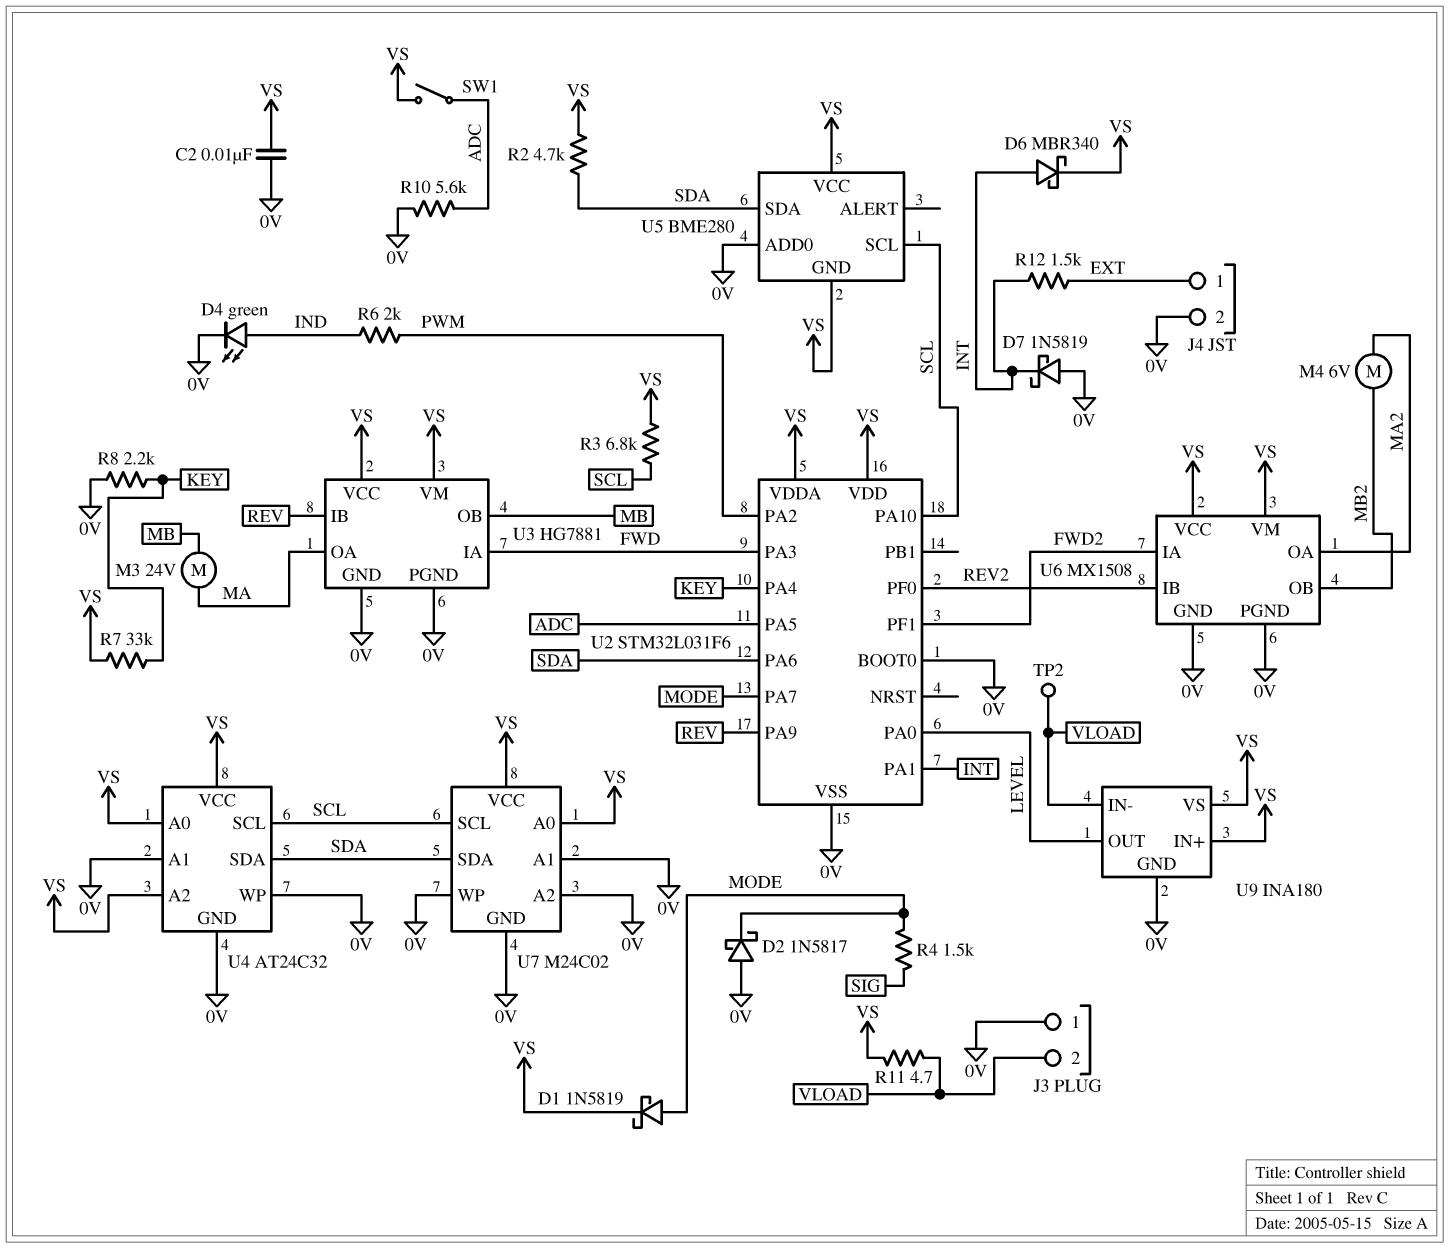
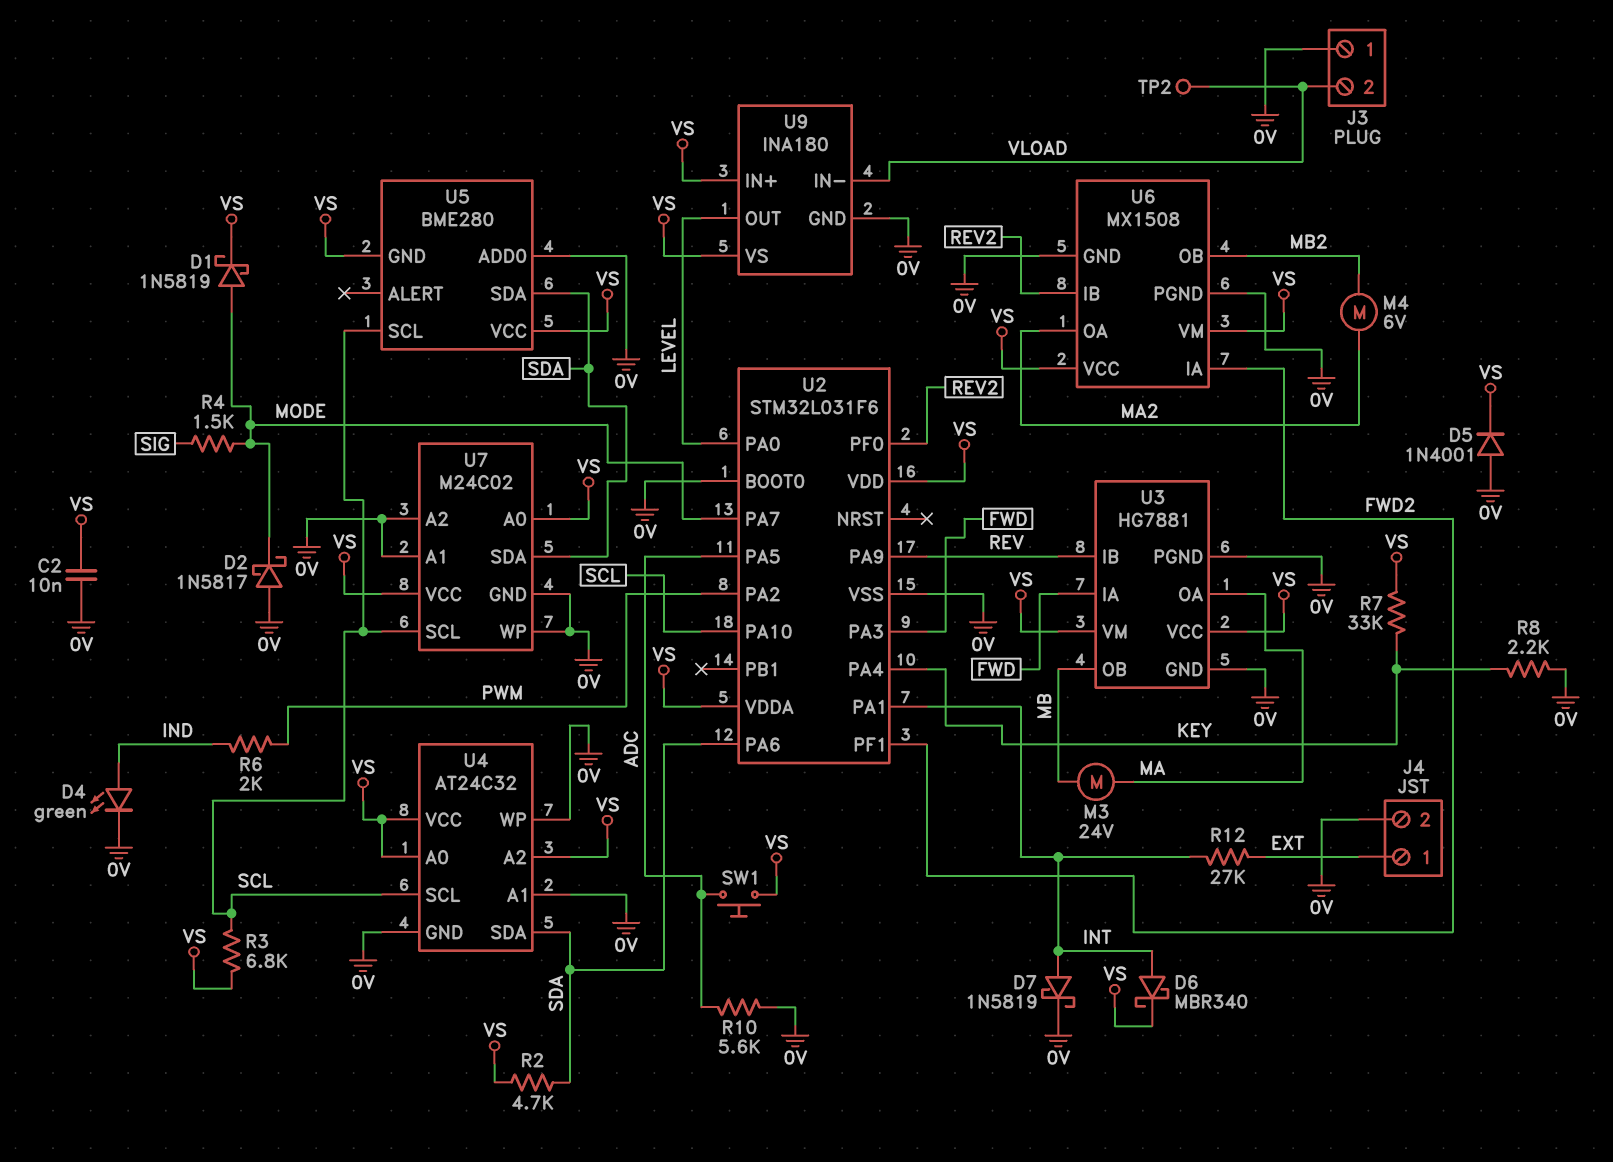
D5: none -> diode 1N4001 (A 0V, K VS)
D7: schottky 1N5819 (A 0V, K INT) -> schottky 1N5819 (A INT, K 0V)
R11: 4.7 (VLOAD, VS) -> none
R12: 1.5k (EXT, INT) -> 27k (EXT, INT)
SW1: switch (ADC, VS) -> button (ADC, VS)

